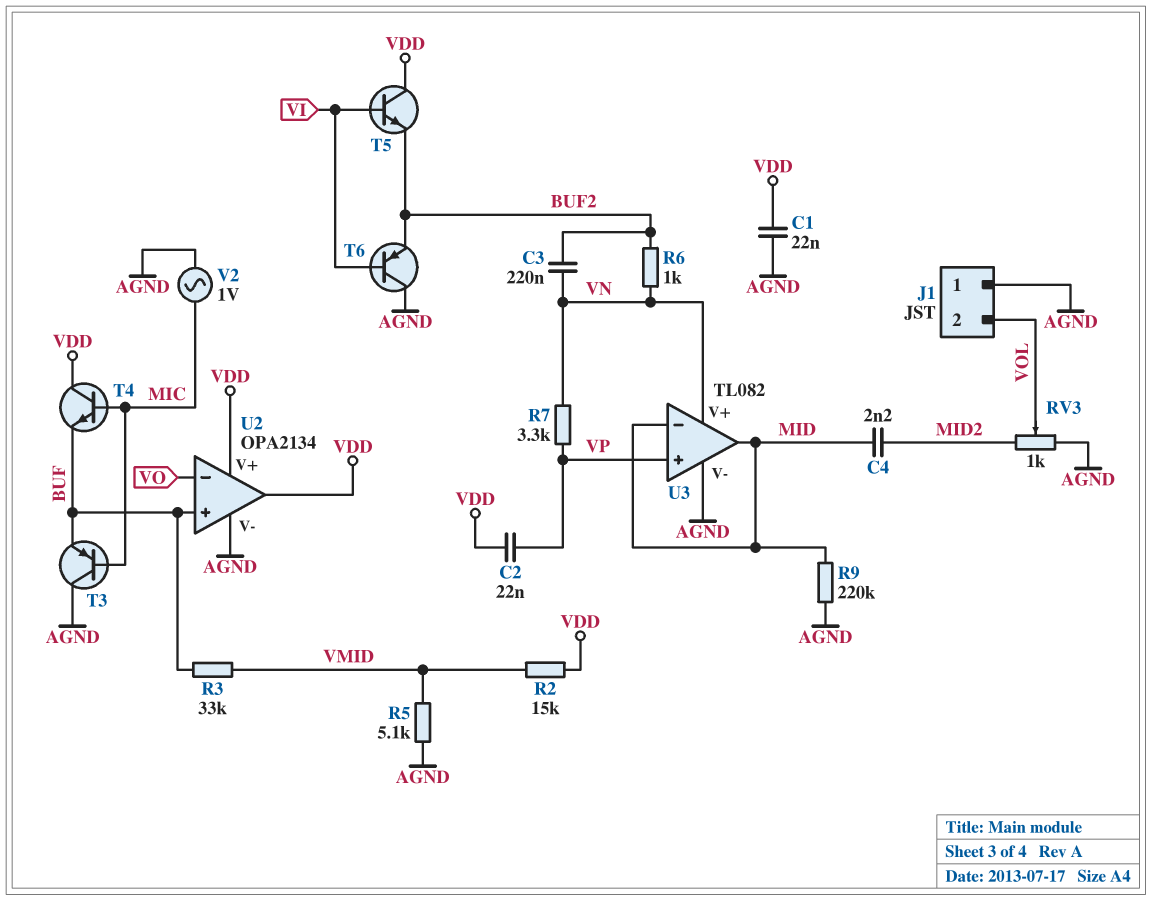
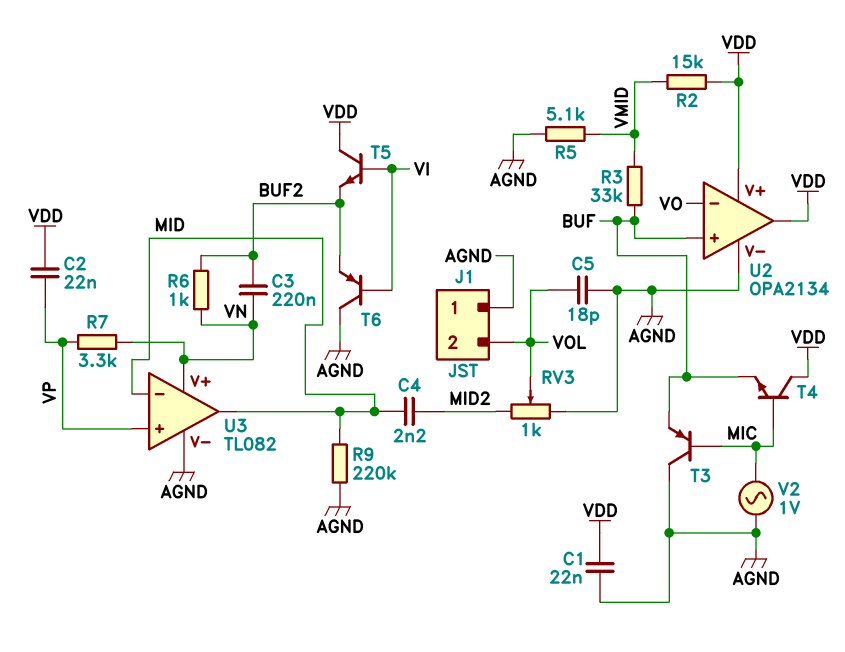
C5: none -> 18pF (AGND, VOL)

